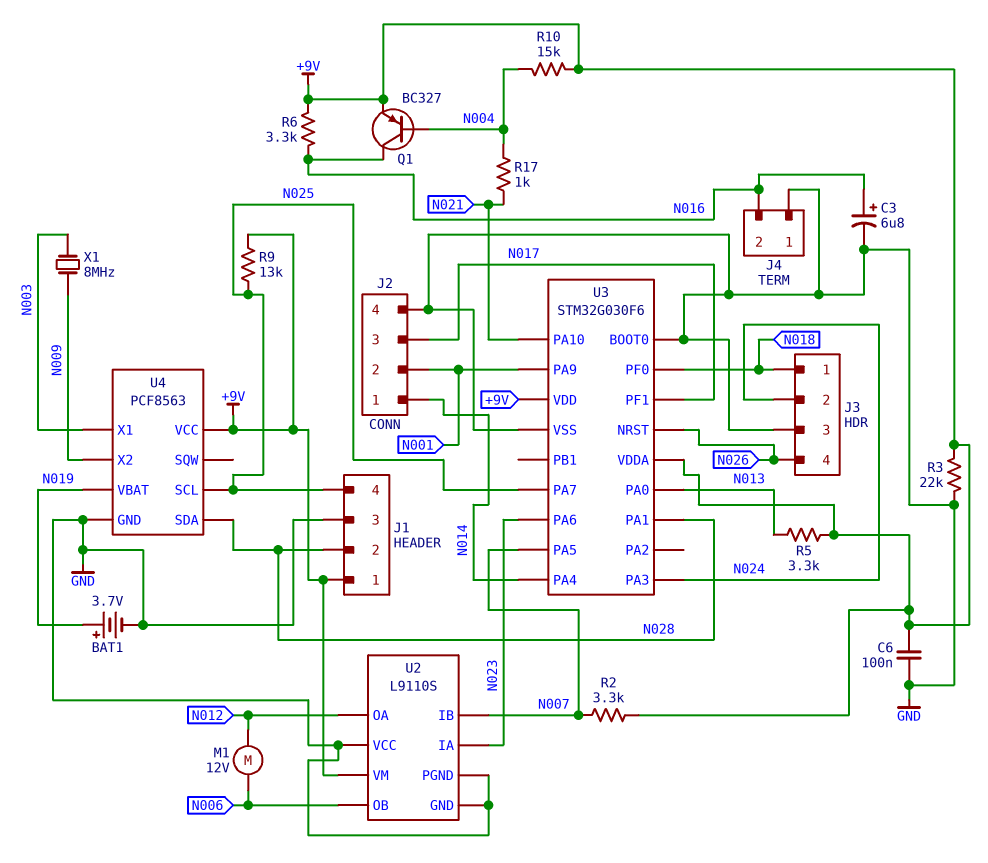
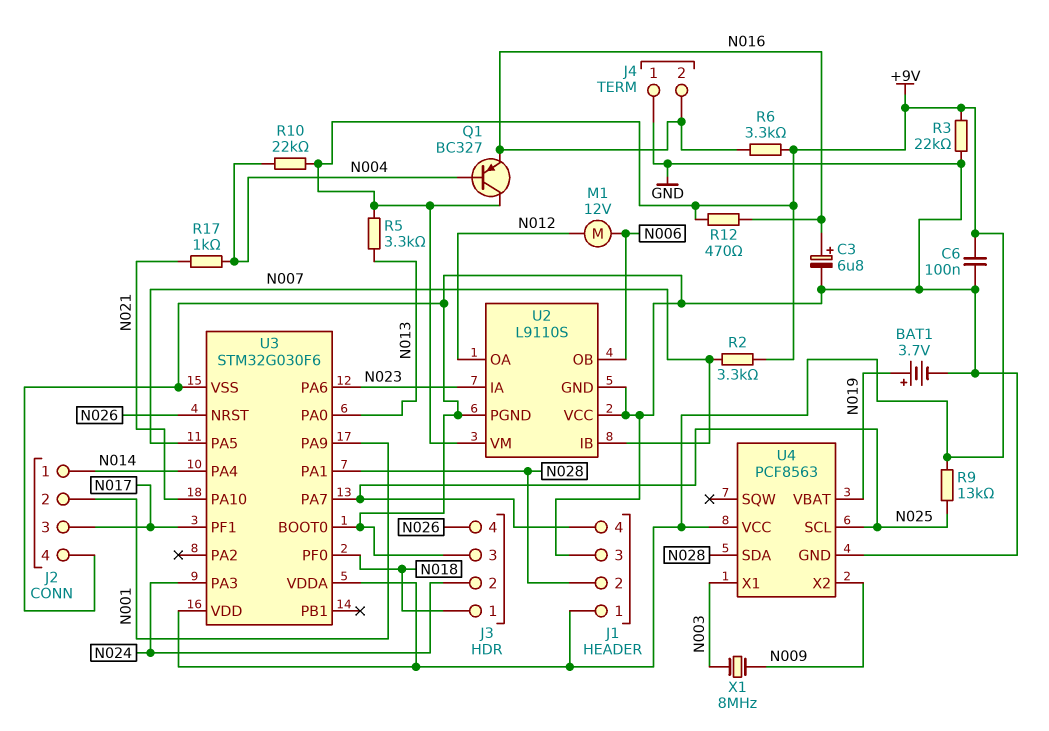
Q1: PNP BC327 (B N004, C N016, E +9V) -> PNP BC327 (B N004, C +9V, E N016)
R10: 15k (+9V, N004) -> 22k (+9V, N004)
R12: none -> 470 (+9V, N016)

